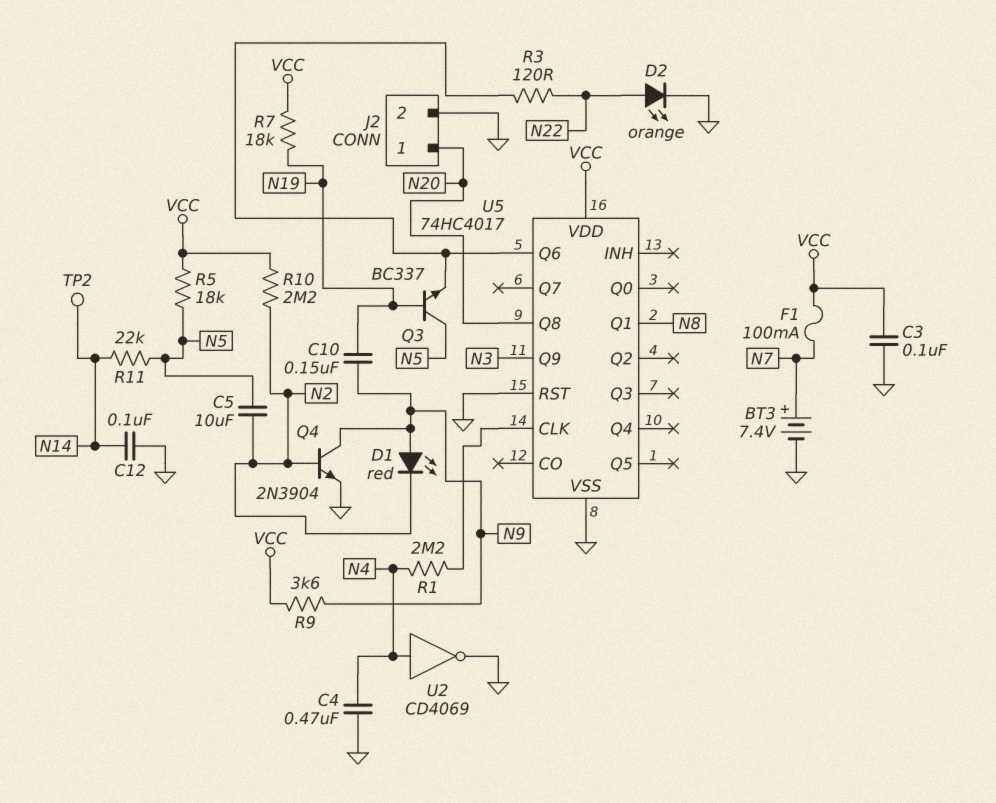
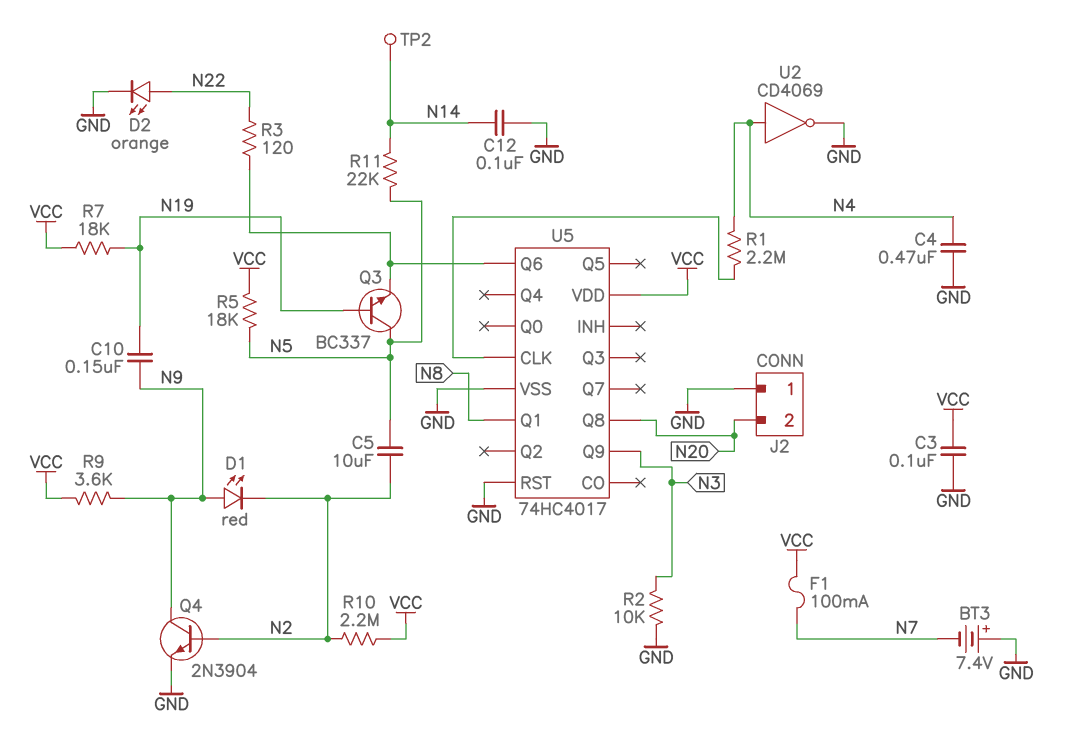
BT3: 7.4V (plus N7, minus GND) -> 7.4V (plus GND, minus N7)
J2 pin 1: N20 -> GND
J2 pin 2: GND -> N20
R2: none -> 10k (GND, N3)

